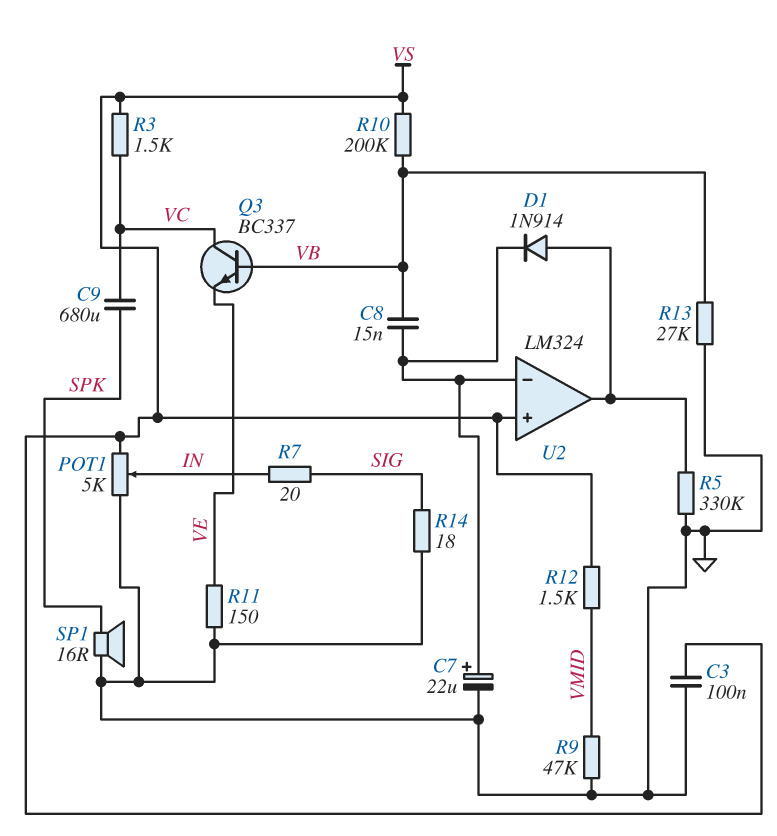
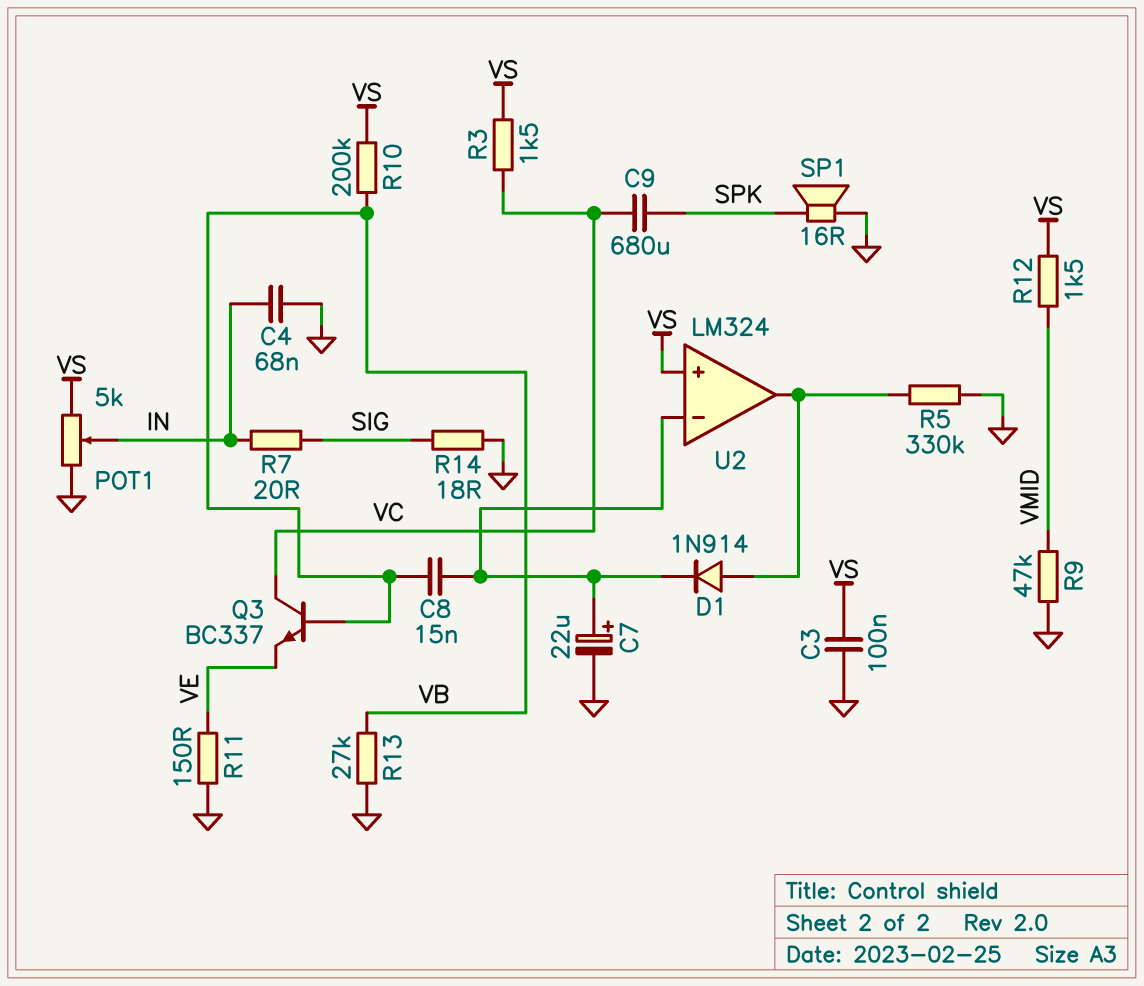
C4: none -> 68nF (GND, IN)

